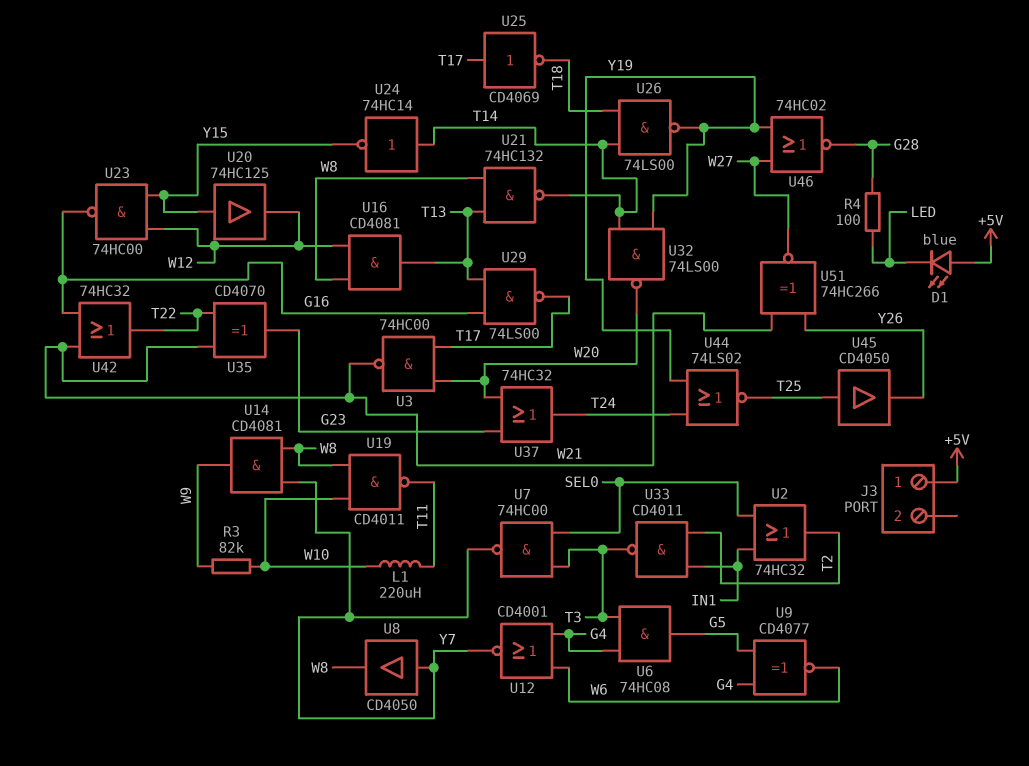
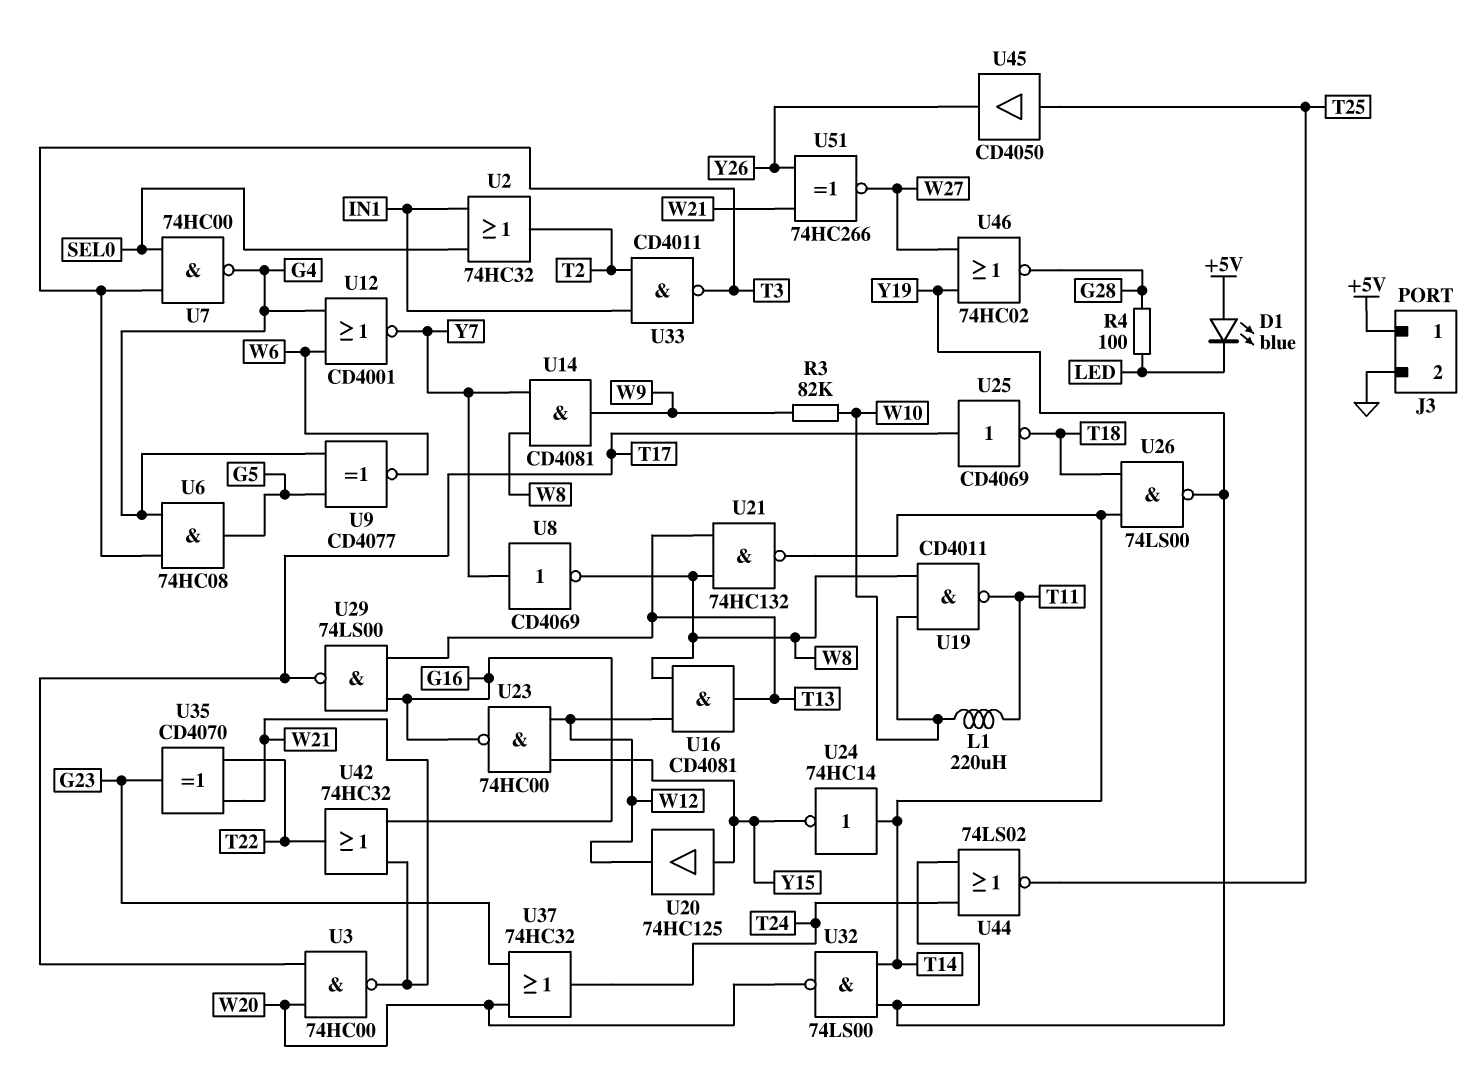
J3 pin 2: none -> GND
U7: NAND 74HC00 (in SEL0, in T3, out Y7) -> NAND 74HC00 (in SEL0, in T3, out G4)
U8: buffer CD4050 (in Y7, out W8) -> NOT CD4069 (in Y7, out W8)

